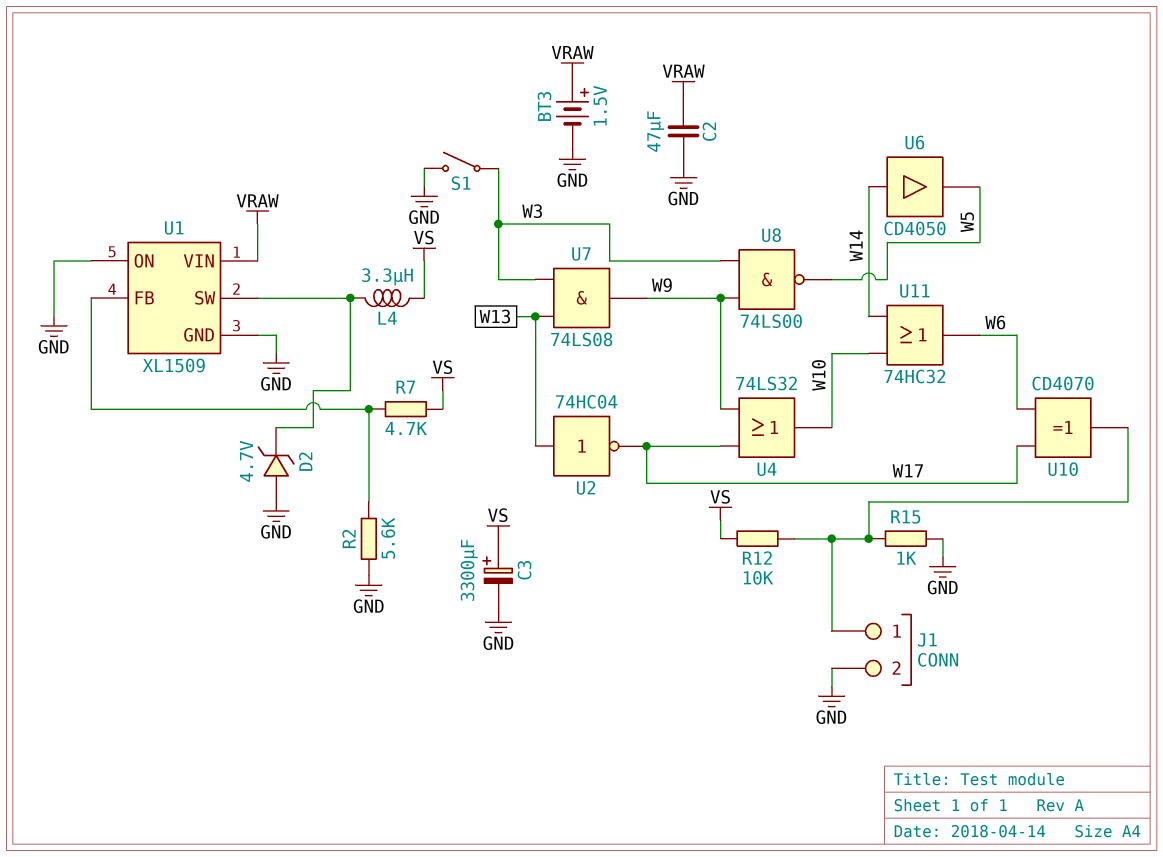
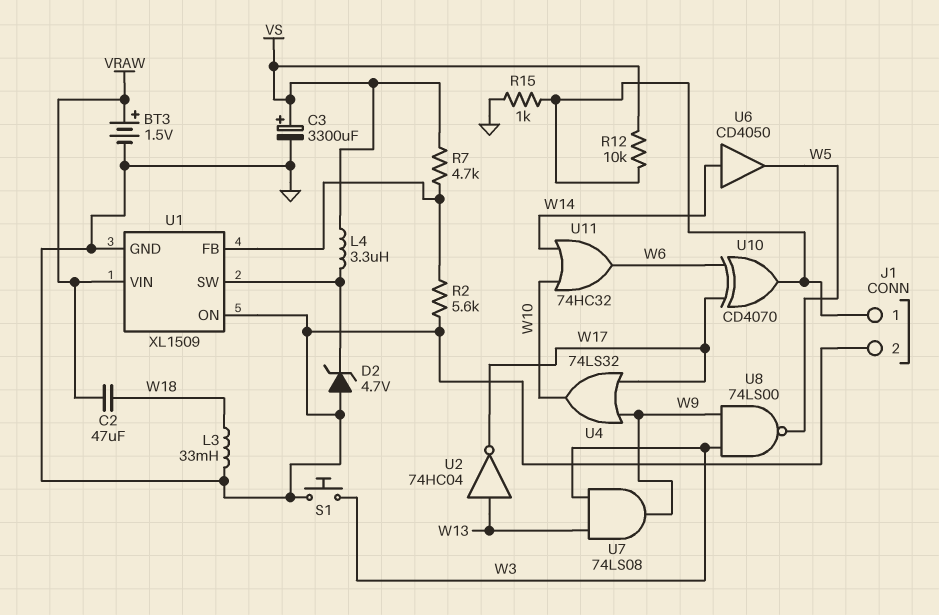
C2: 47uF (GND, VRAW) -> 47uF (VRAW, W18)
L3: none -> 33mH (GND, W18)
S1: switch (GND, W3) -> button (GND, W3)

